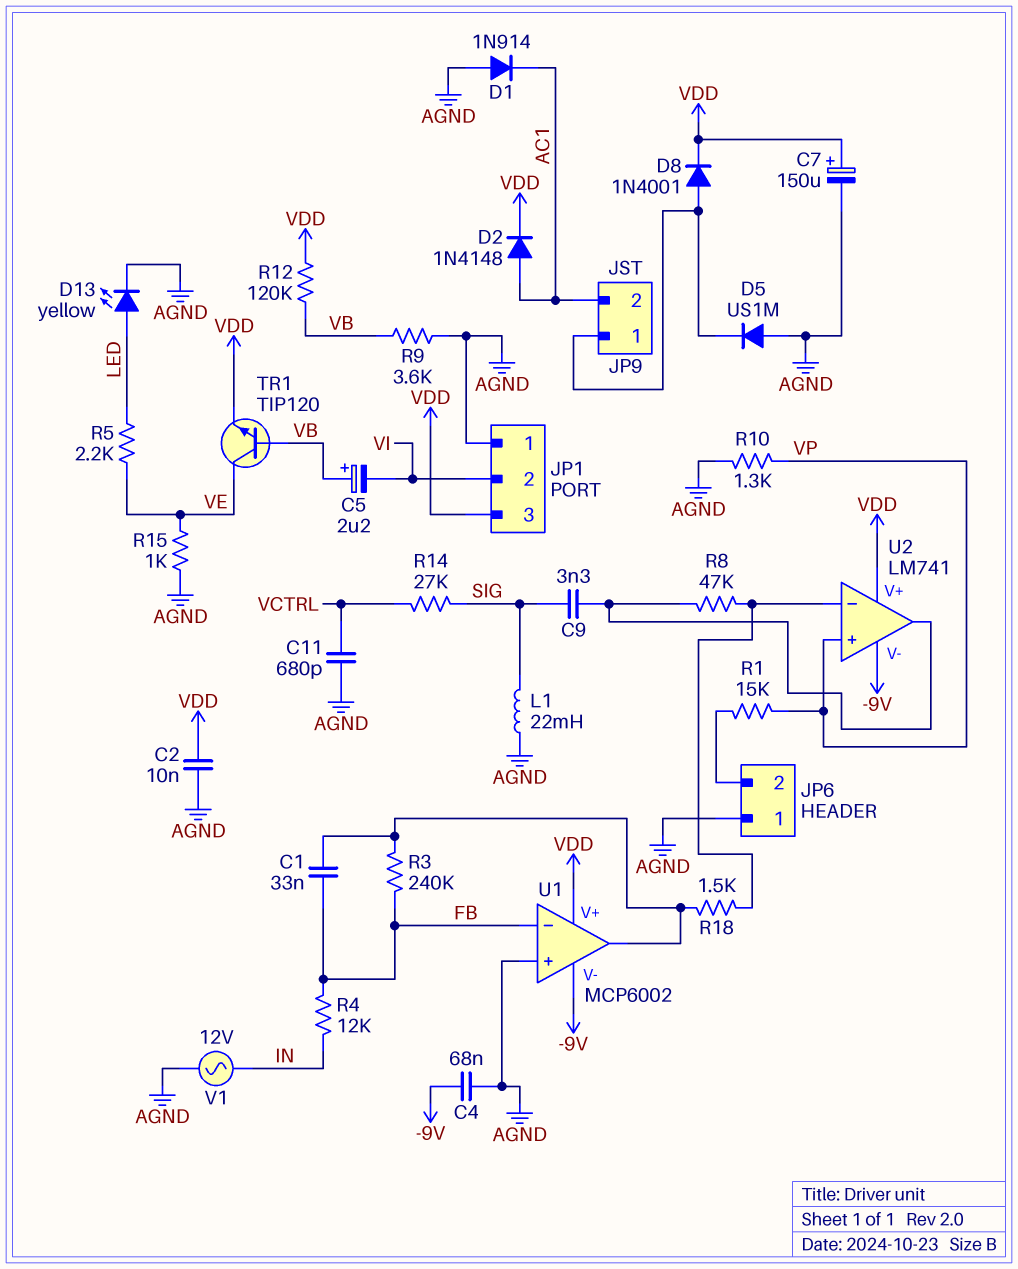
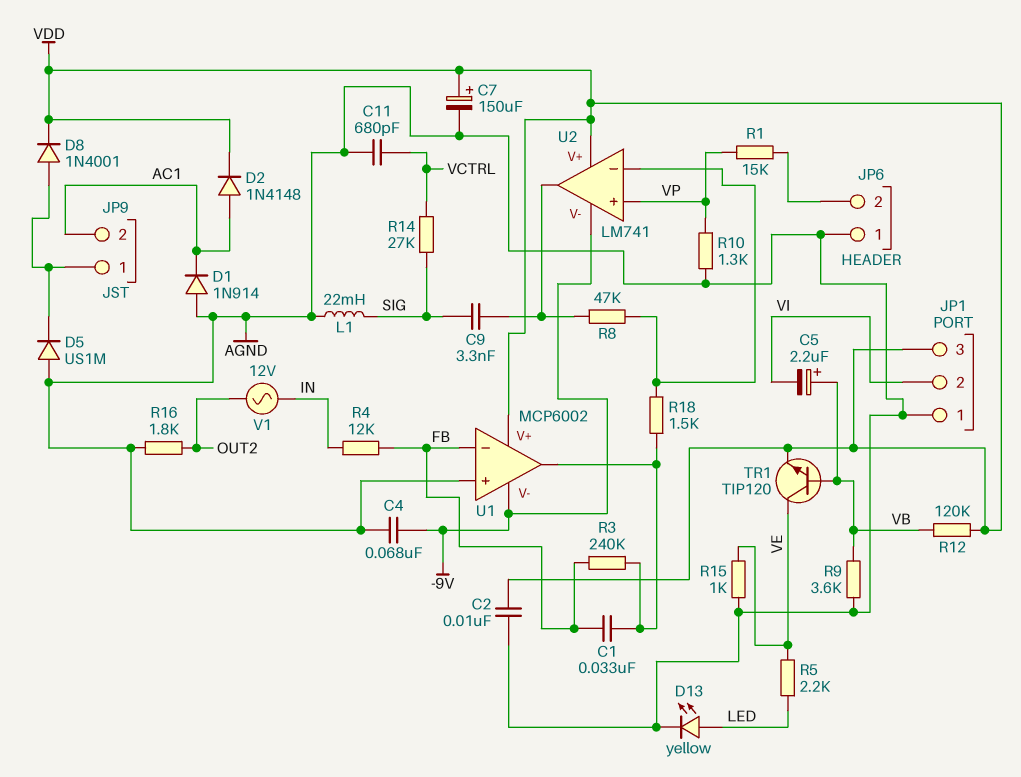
R16: none -> 1.8k (AGND, OUT2)
V1: AC 12V (AGND, IN) -> AC 12V (IN, OUT2)

